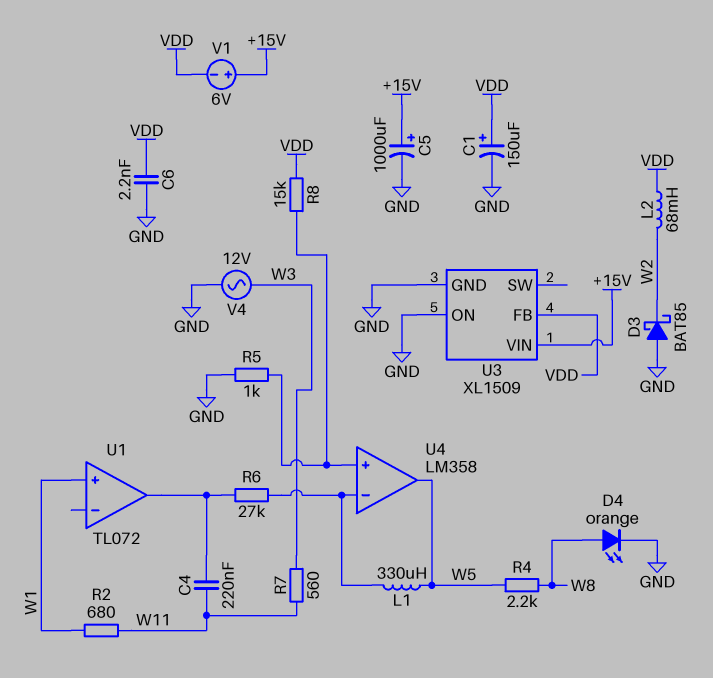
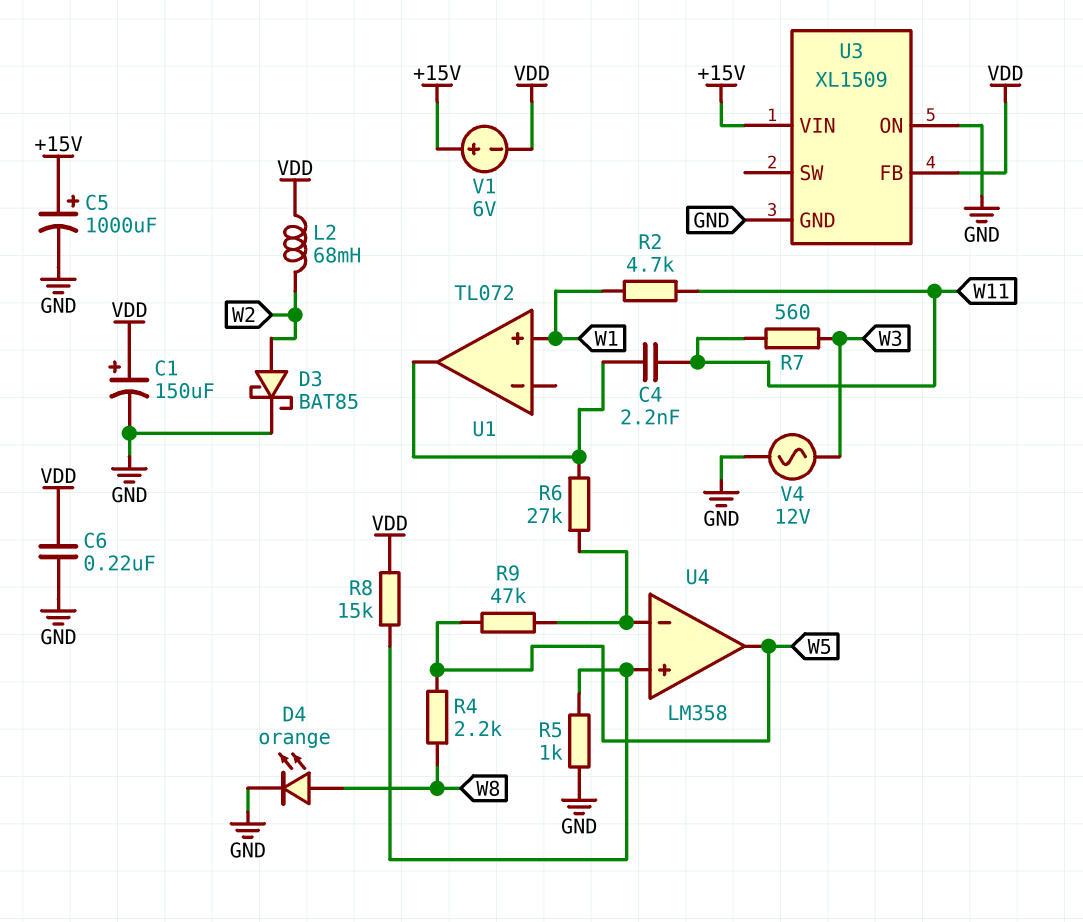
C4: 220nF (U1/out, W11) -> 2.2nF (U1/out, W11)
C6: 2.2nF (GND, VDD) -> 220nF (GND, VDD)
D3: schottky BAT85 (A GND, K W2) -> schottky BAT85 (A W2, K GND)
L1: 330uH (U4/in-, W5) -> none
R2: 680 (W1, W11) -> 4.7k (W1, W11)
R9: none -> 47k (U4/in-, W5)

